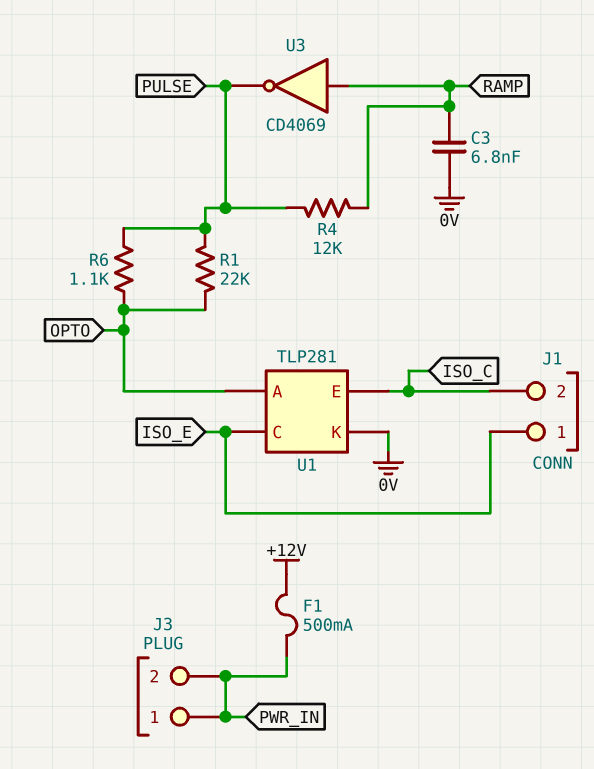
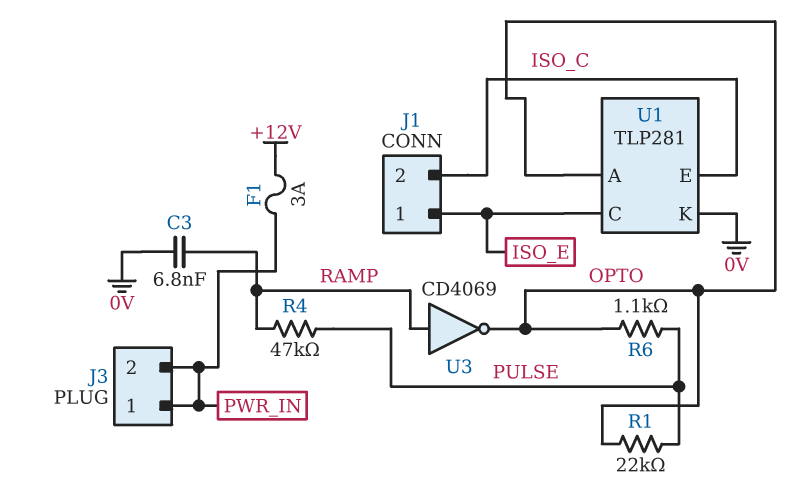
F1: 500mA (+12V, PWR_IN) -> 3A (+12V, PWR_IN)
R4: 12k (PULSE, RAMP) -> 47k (PULSE, RAMP)
U3: NOT CD4069 (in RAMP, out PULSE) -> NOT CD4069 (in RAMP, out OPTO)

